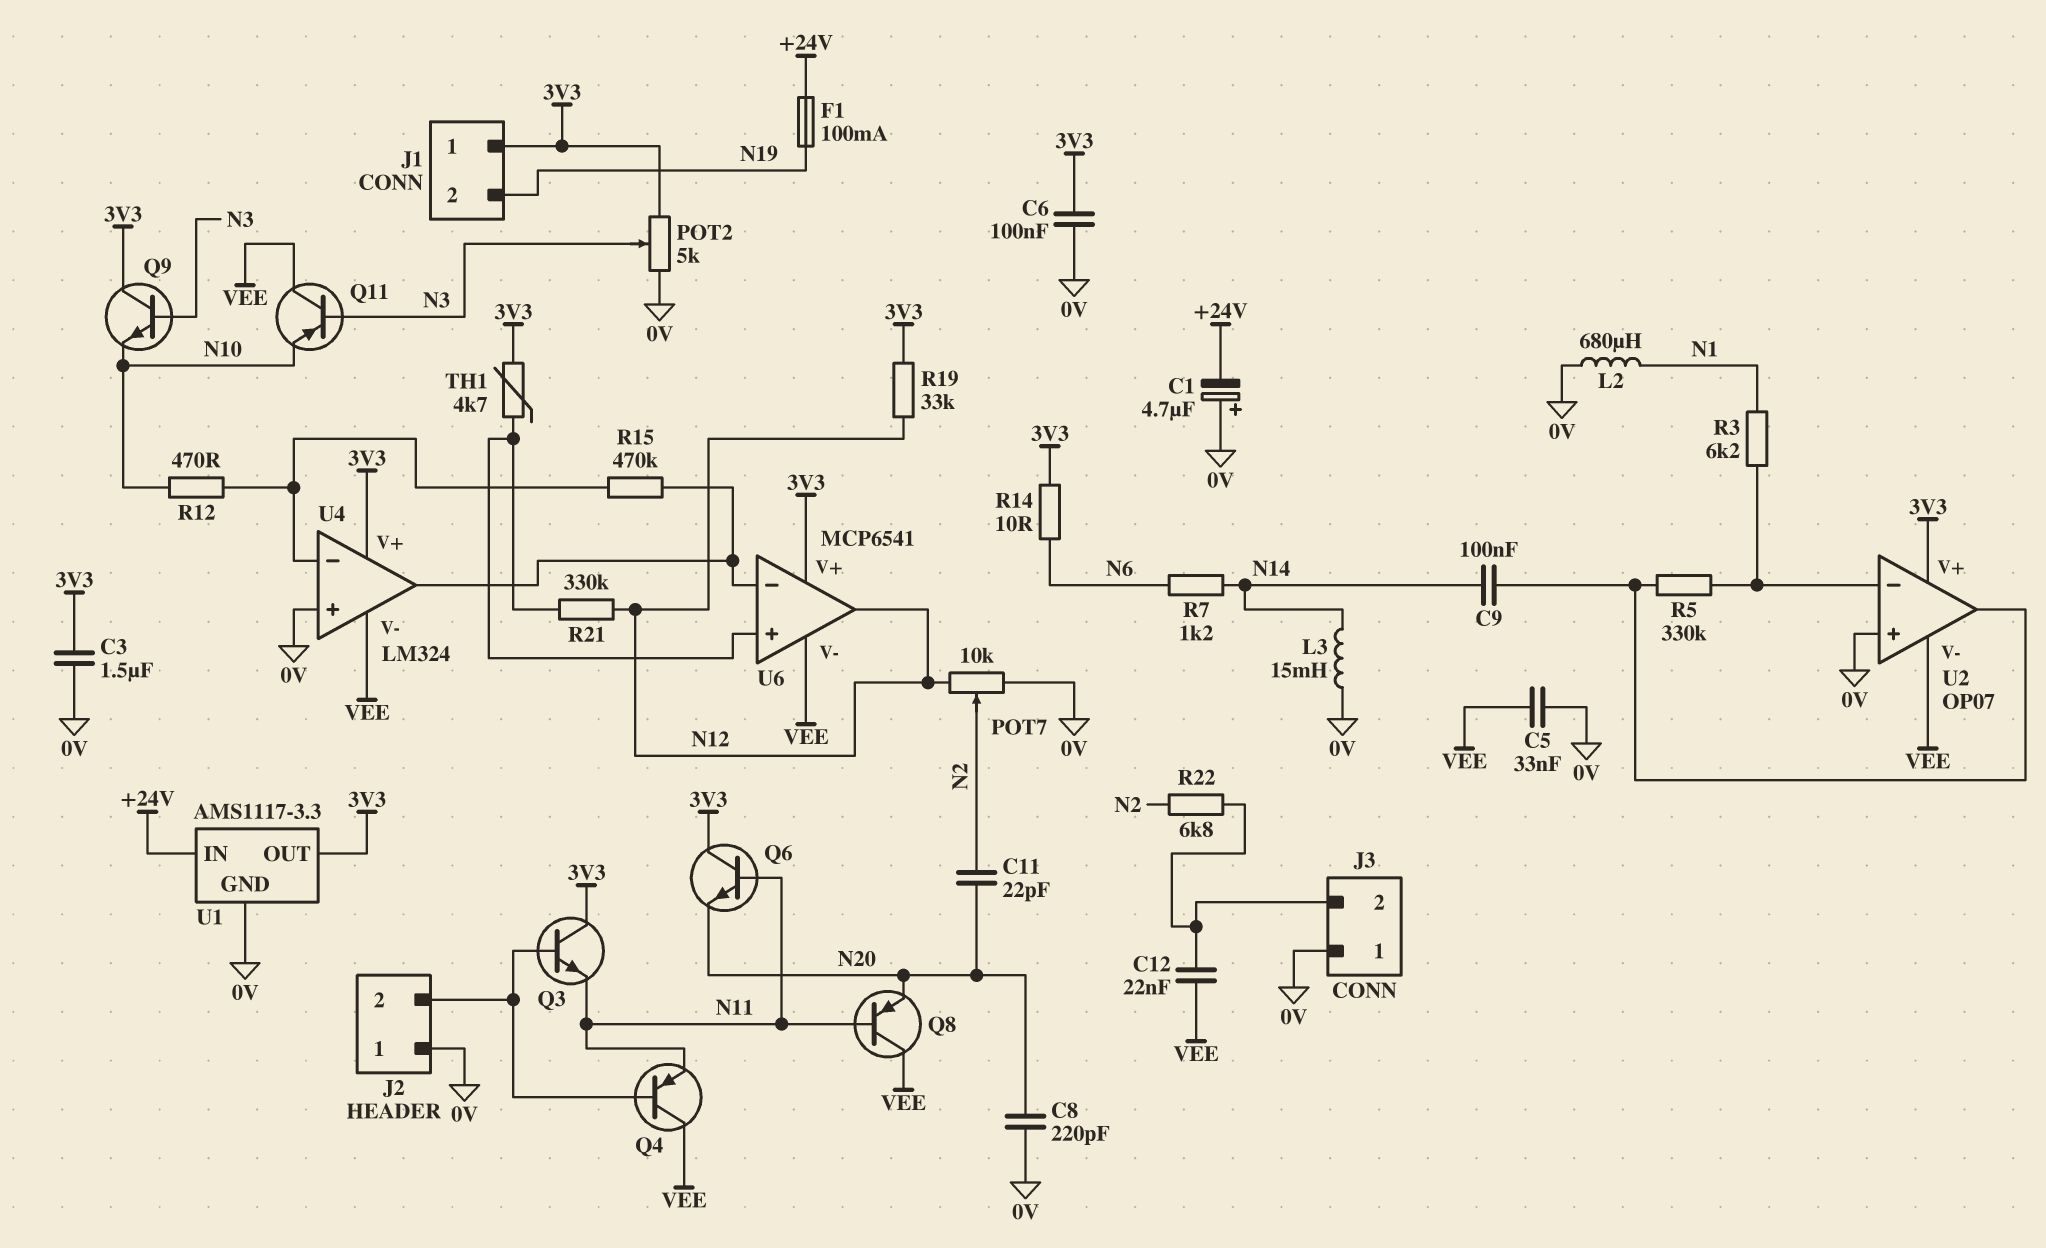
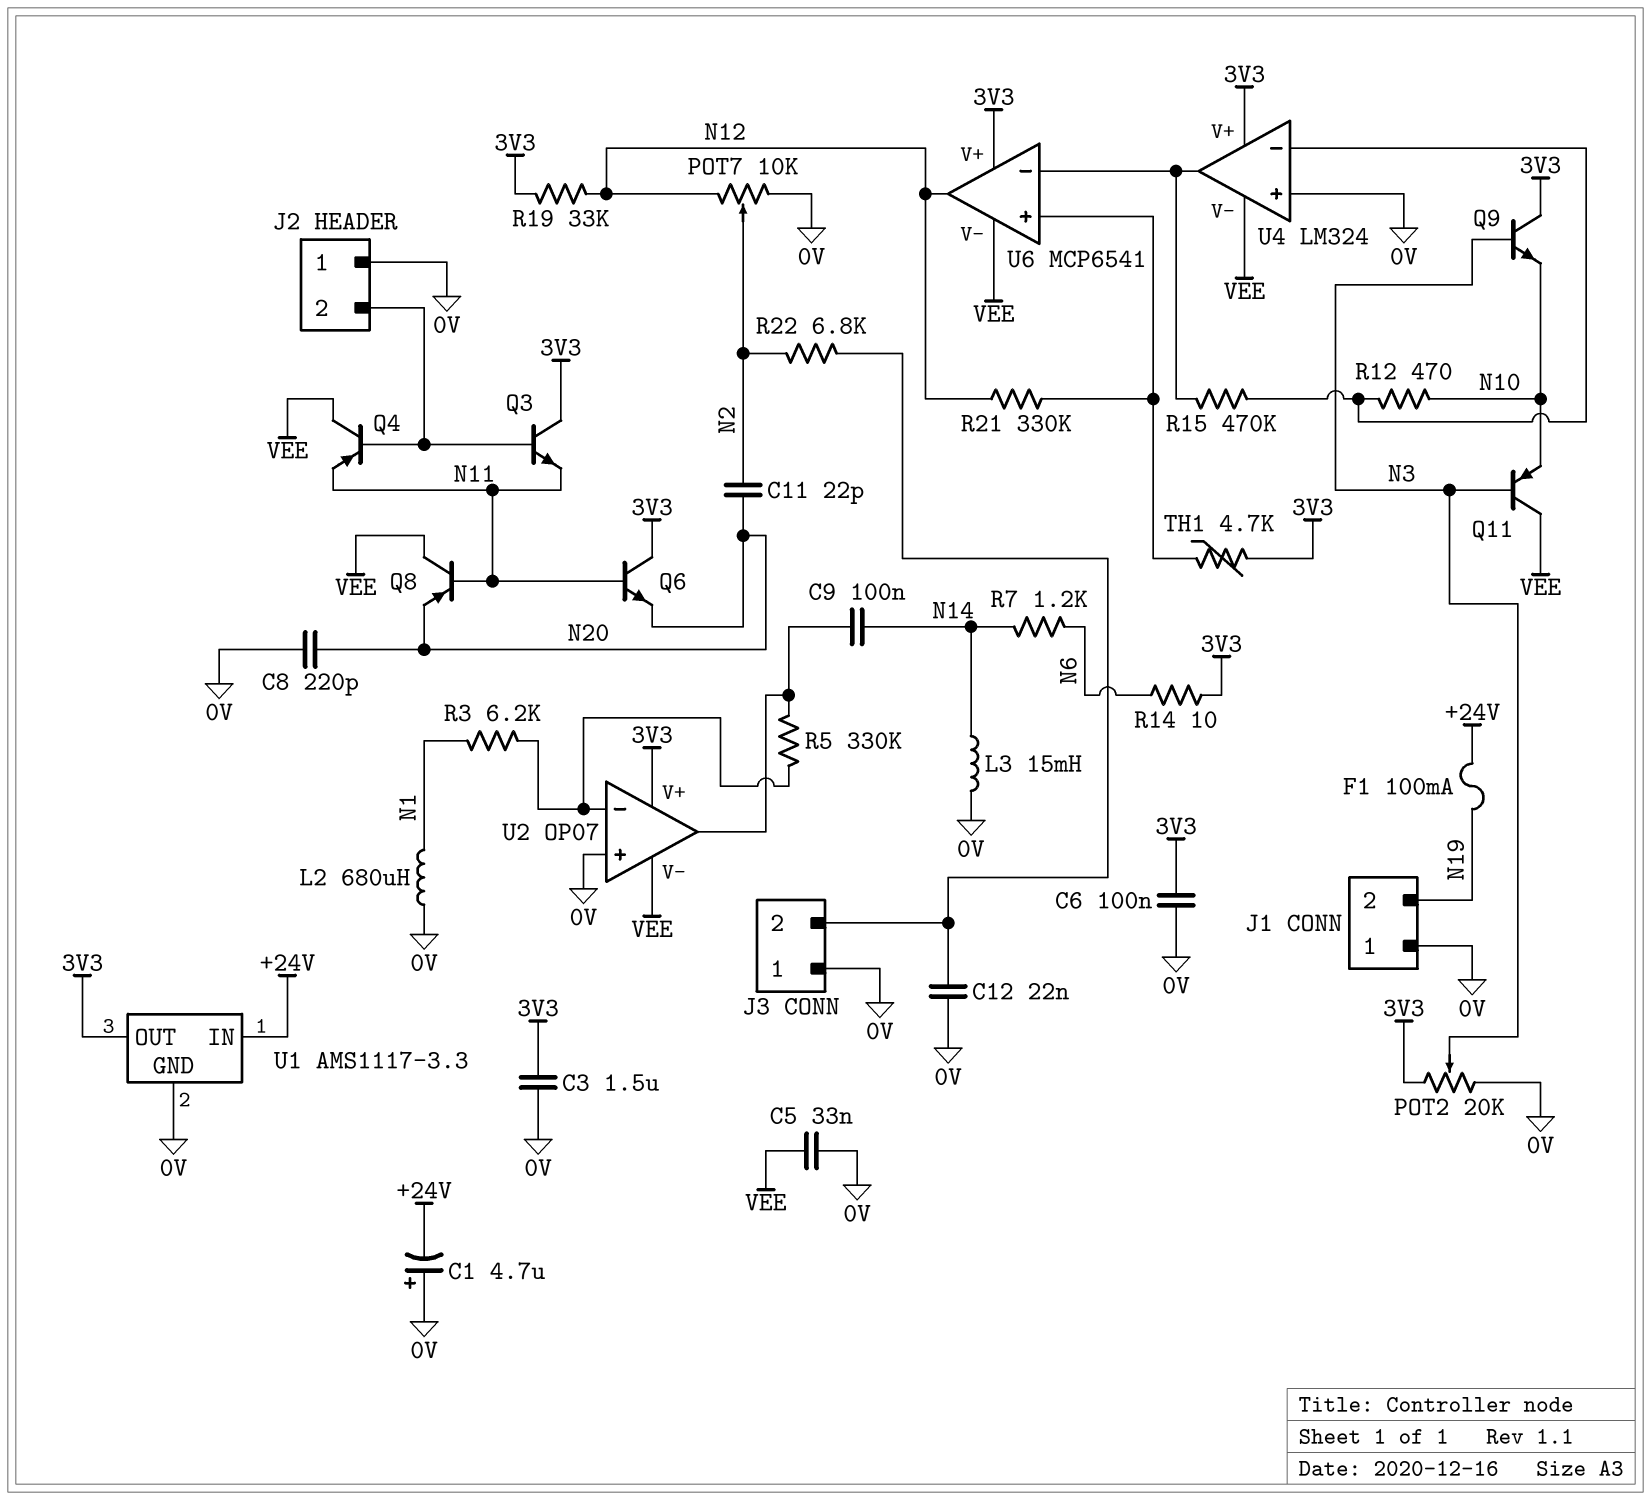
C12: 22nF (J3/2, VEE) -> 22nF (0V, J3/2)
J1 pin 1: 3V3 -> 0V
POT2: 5k (0V, 3V3, wiper N3) -> 20k (0V, 3V3, wiper N3)

